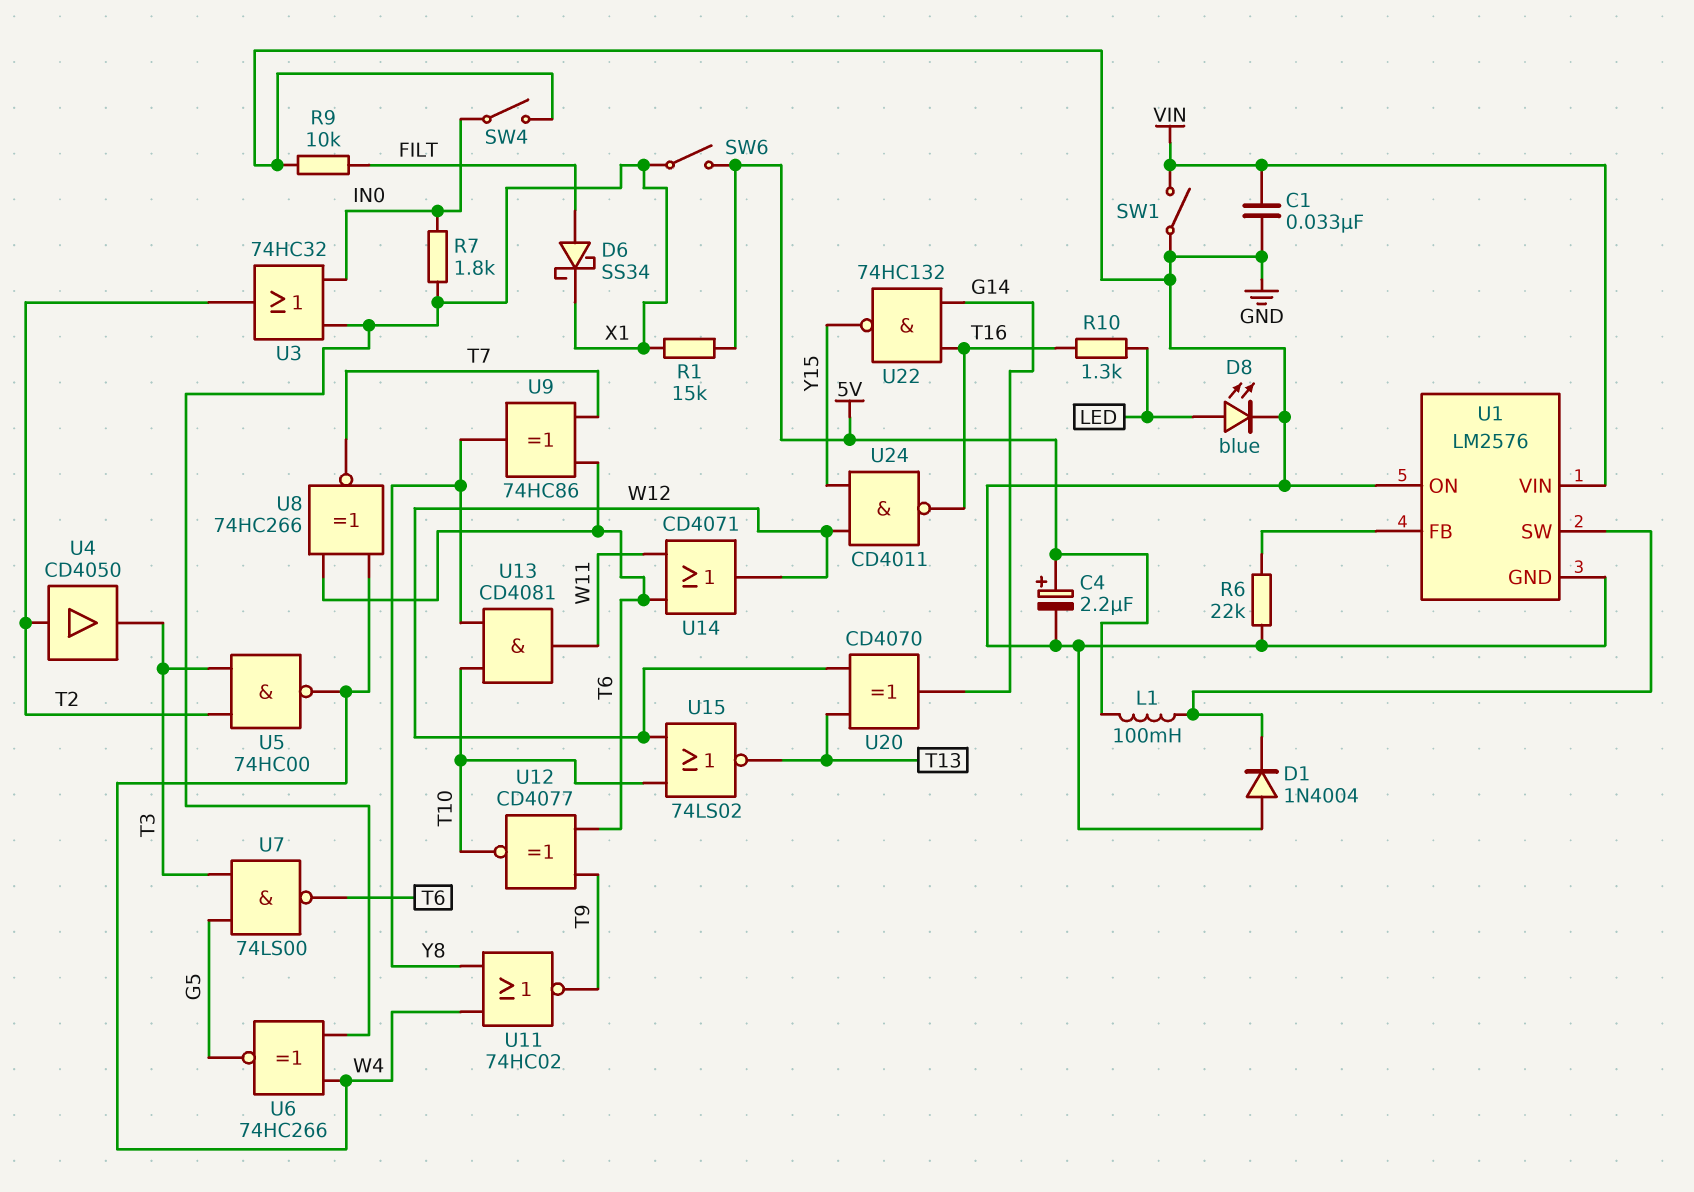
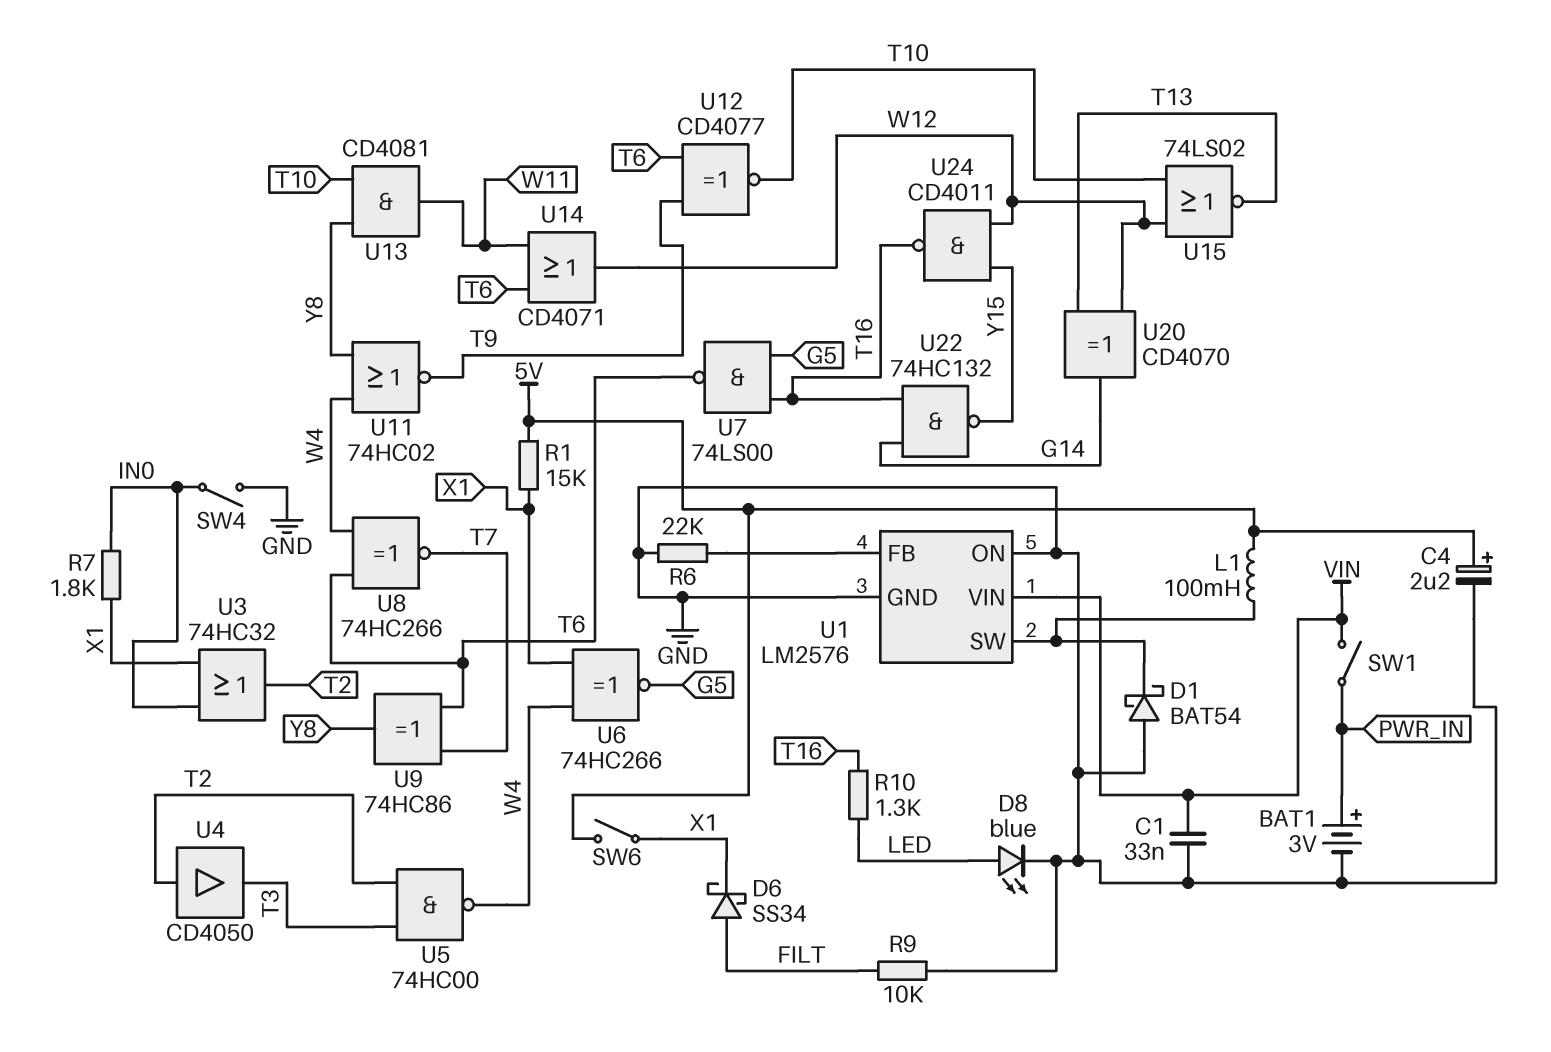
BAT1: none -> 3V (plus PWR_IN, minus GND)
D1: diode 1N4004 (A GND, K U1/SW) -> schottky BAT54 (A GND, K U1/SW)
SW1: switch (GND, VIN) -> switch (PWR_IN, VIN)
U7: NAND 74LS00 (in G5, in T3, out T6) -> NAND 74LS00 (in G5, in T16, out T6)

